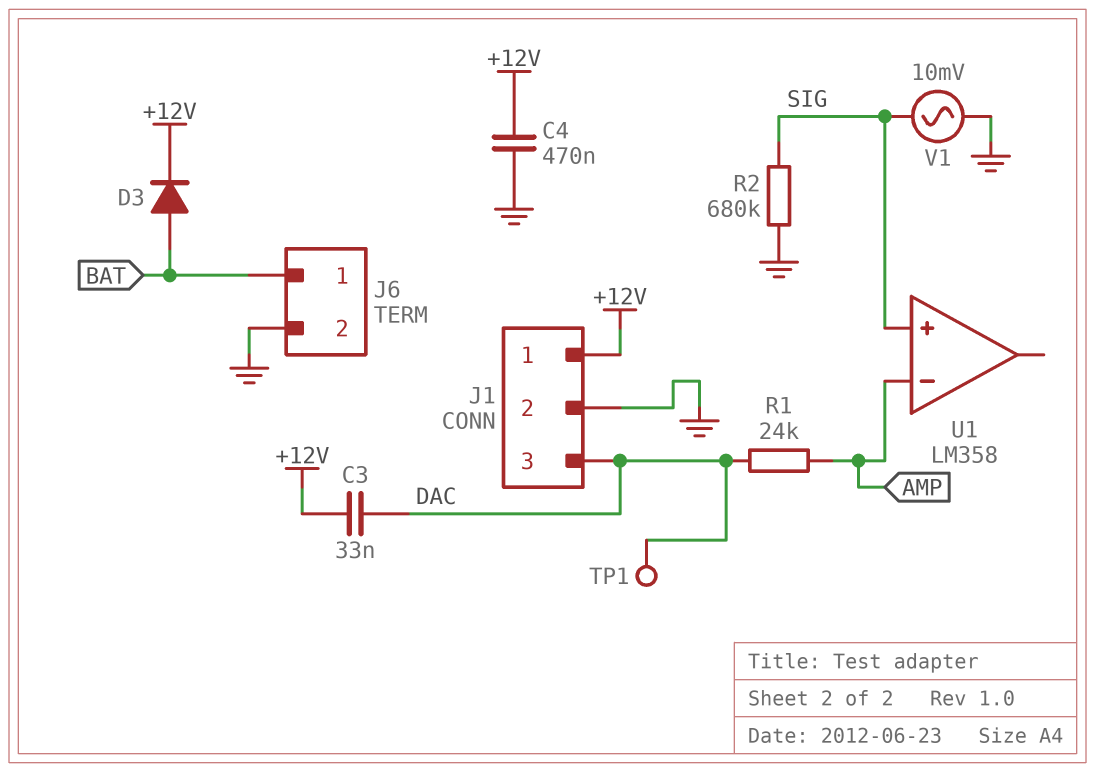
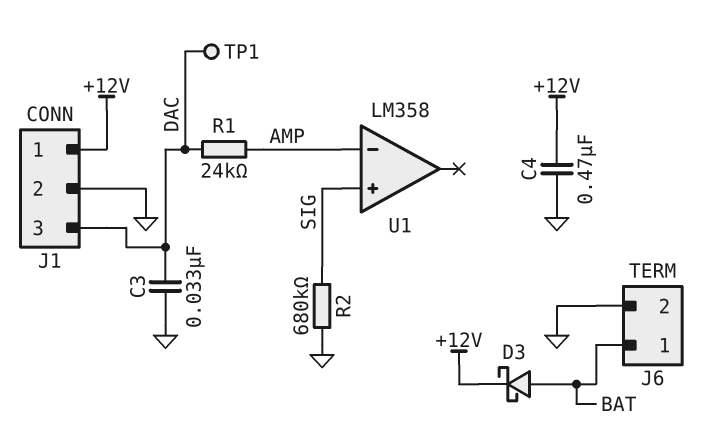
C3: 33nF (+12V, DAC) -> 33nF (DAC, GND)
D3: diode (A BAT, K +12V) -> schottky (A BAT, K +12V)
V1: AC 10mV (GND, SIG) -> none

